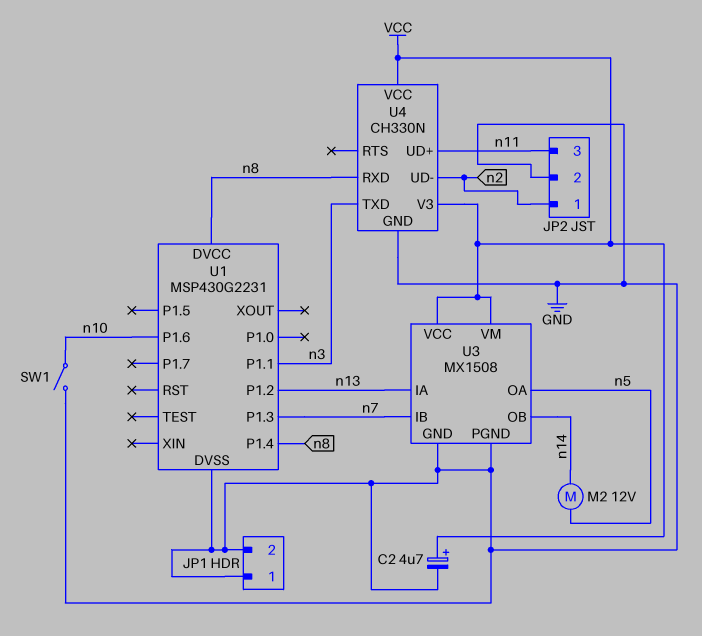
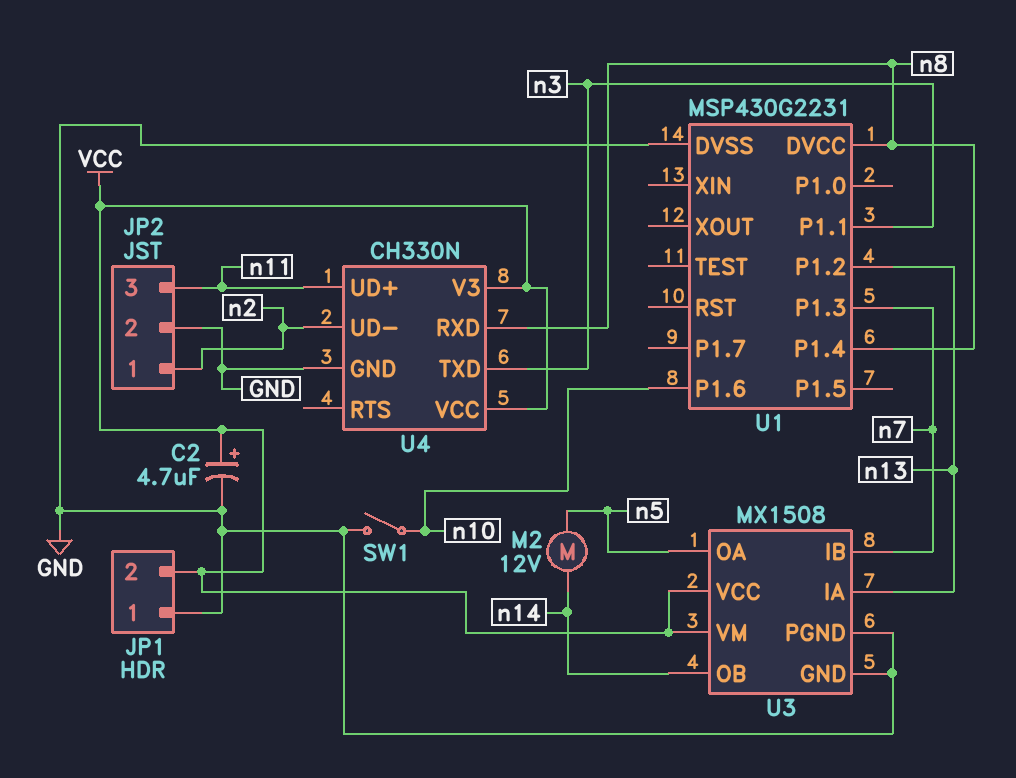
JP1 pin 2: GND -> VCC

